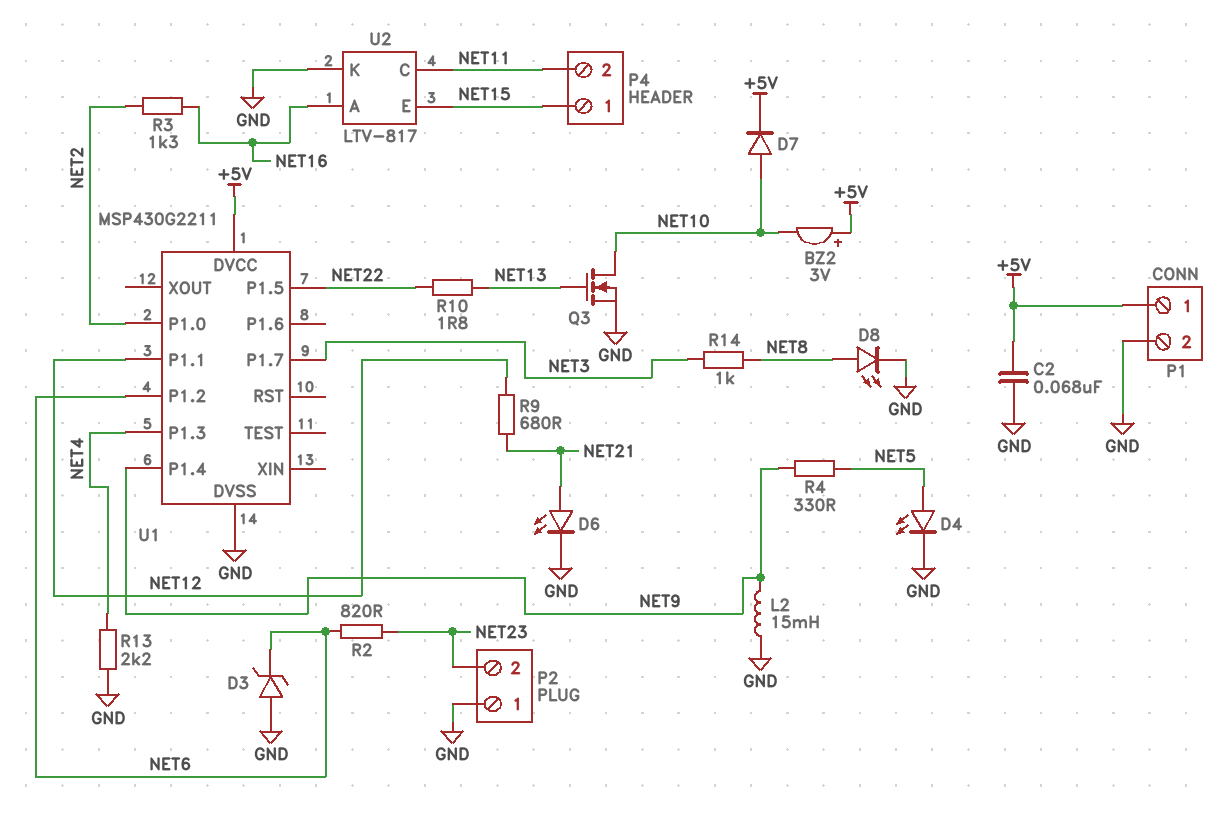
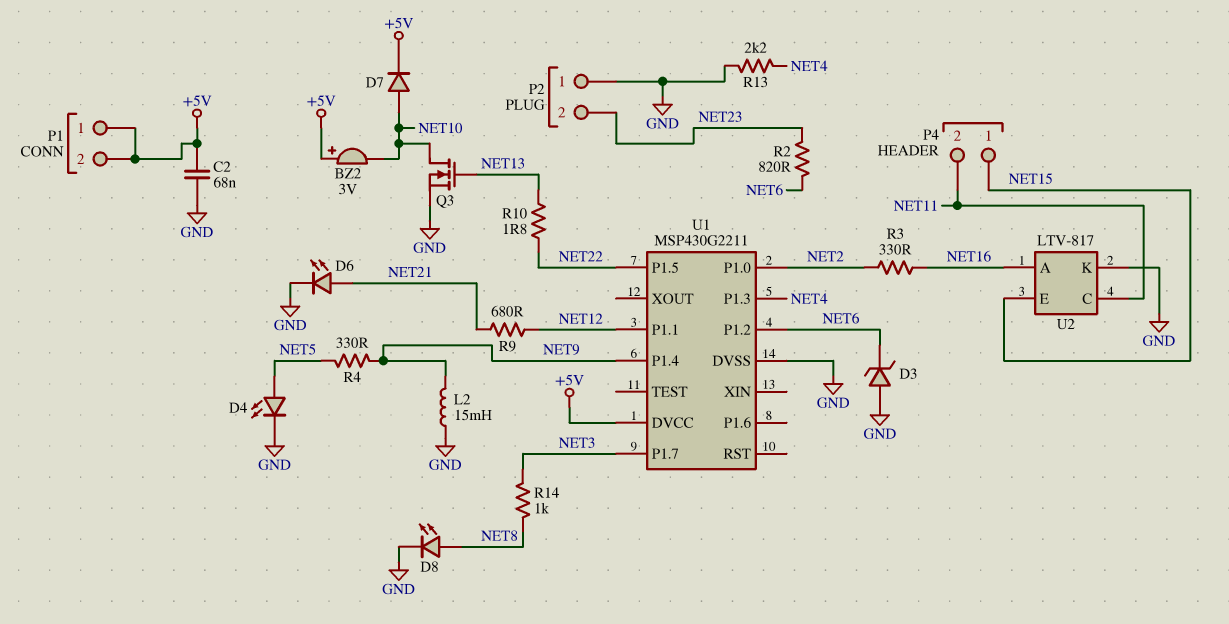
P1 pin 2: GND -> +5V
R3: 1.3k (NET2, NET16) -> 330 (NET2, NET16)

